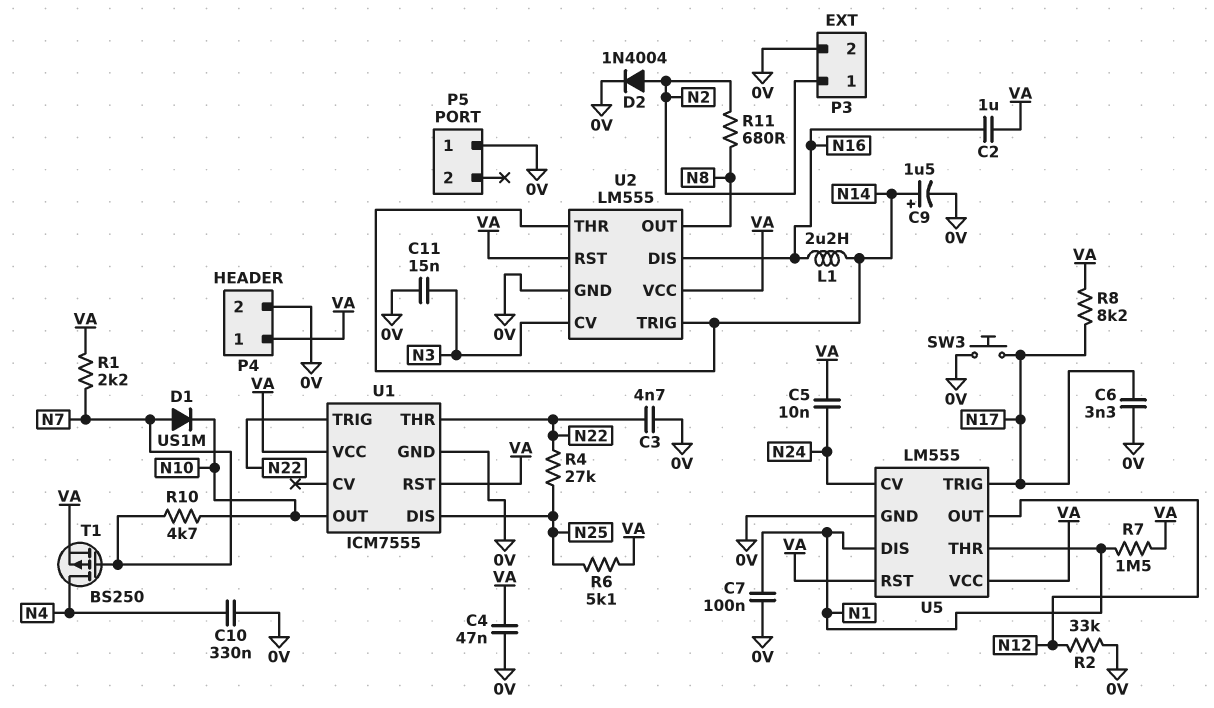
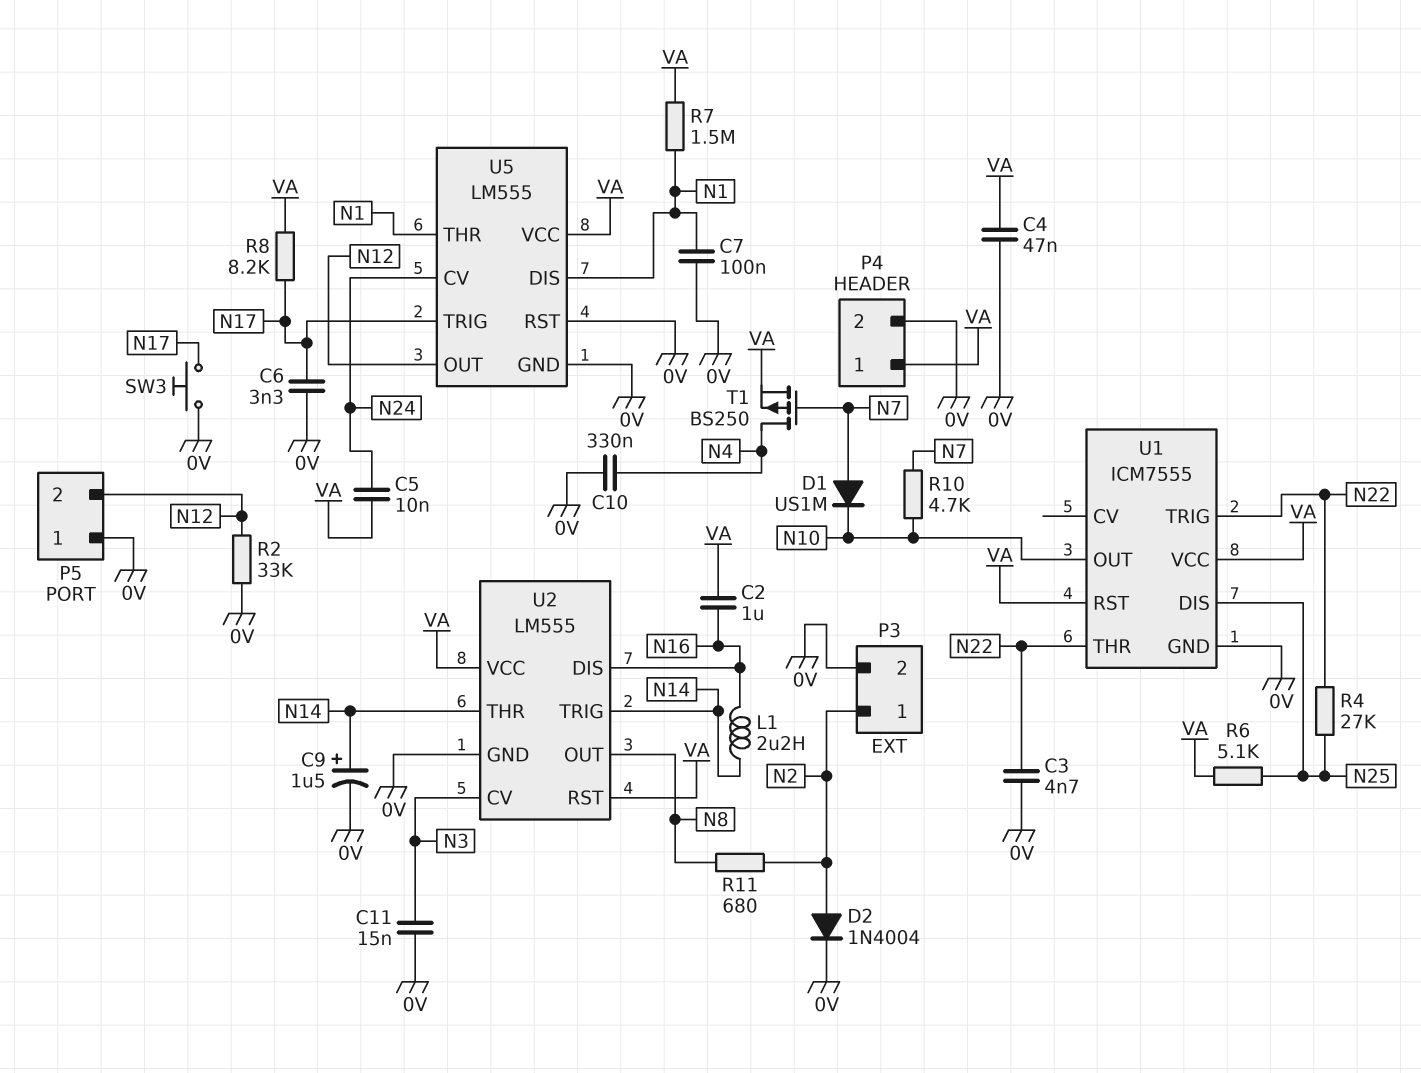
P5 pin 2: none -> N12
R1: 2.2k (N7, VA) -> none
U5 pin RST: VA -> 0V

